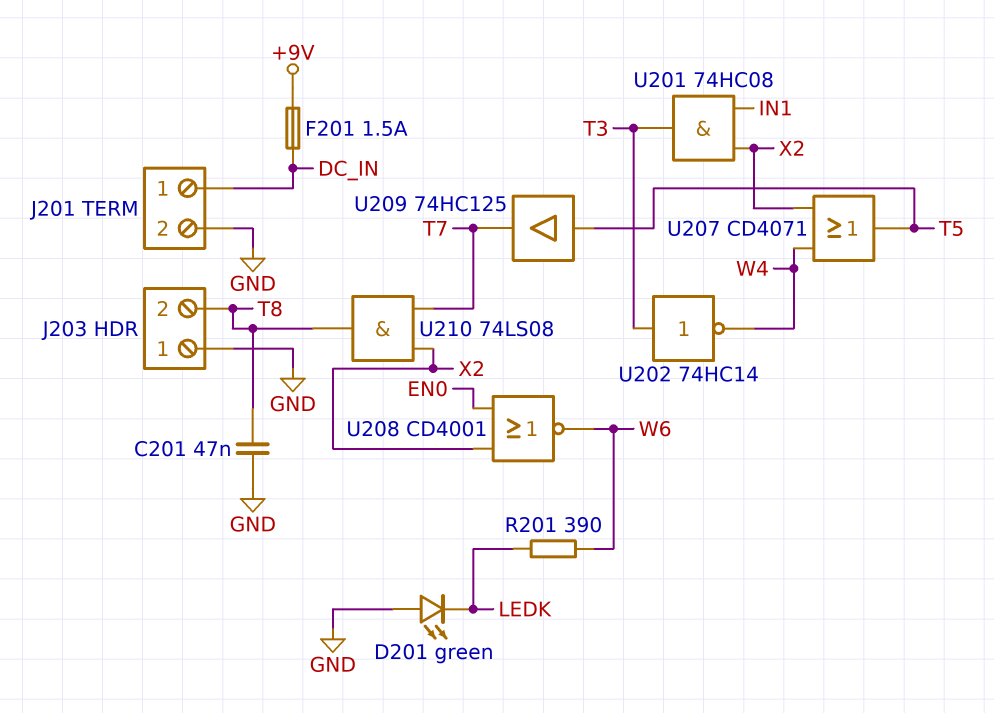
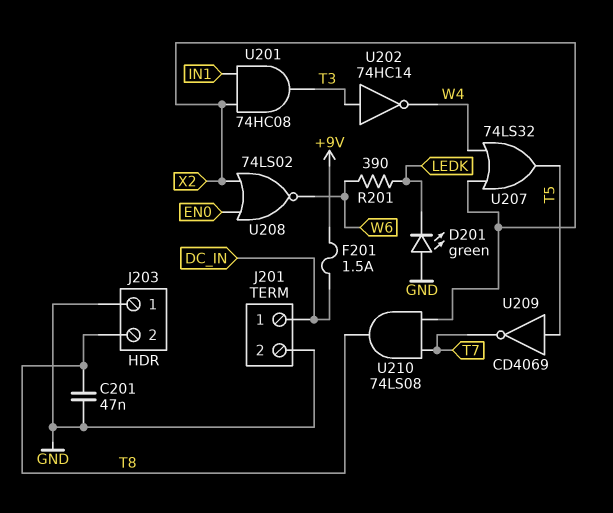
U207: OR CD4071 (in W4, in X2, out T5) -> OR 74LS32 (in W4, in X2, out T5)
U208: NOR CD4001 (in EN0, in X2, out W6) -> NOR 74LS02 (in EN0, in X2, out W6)
U209: buffer 74HC125 (in T5, out T7) -> NOT CD4069 (in T5, out T7)

